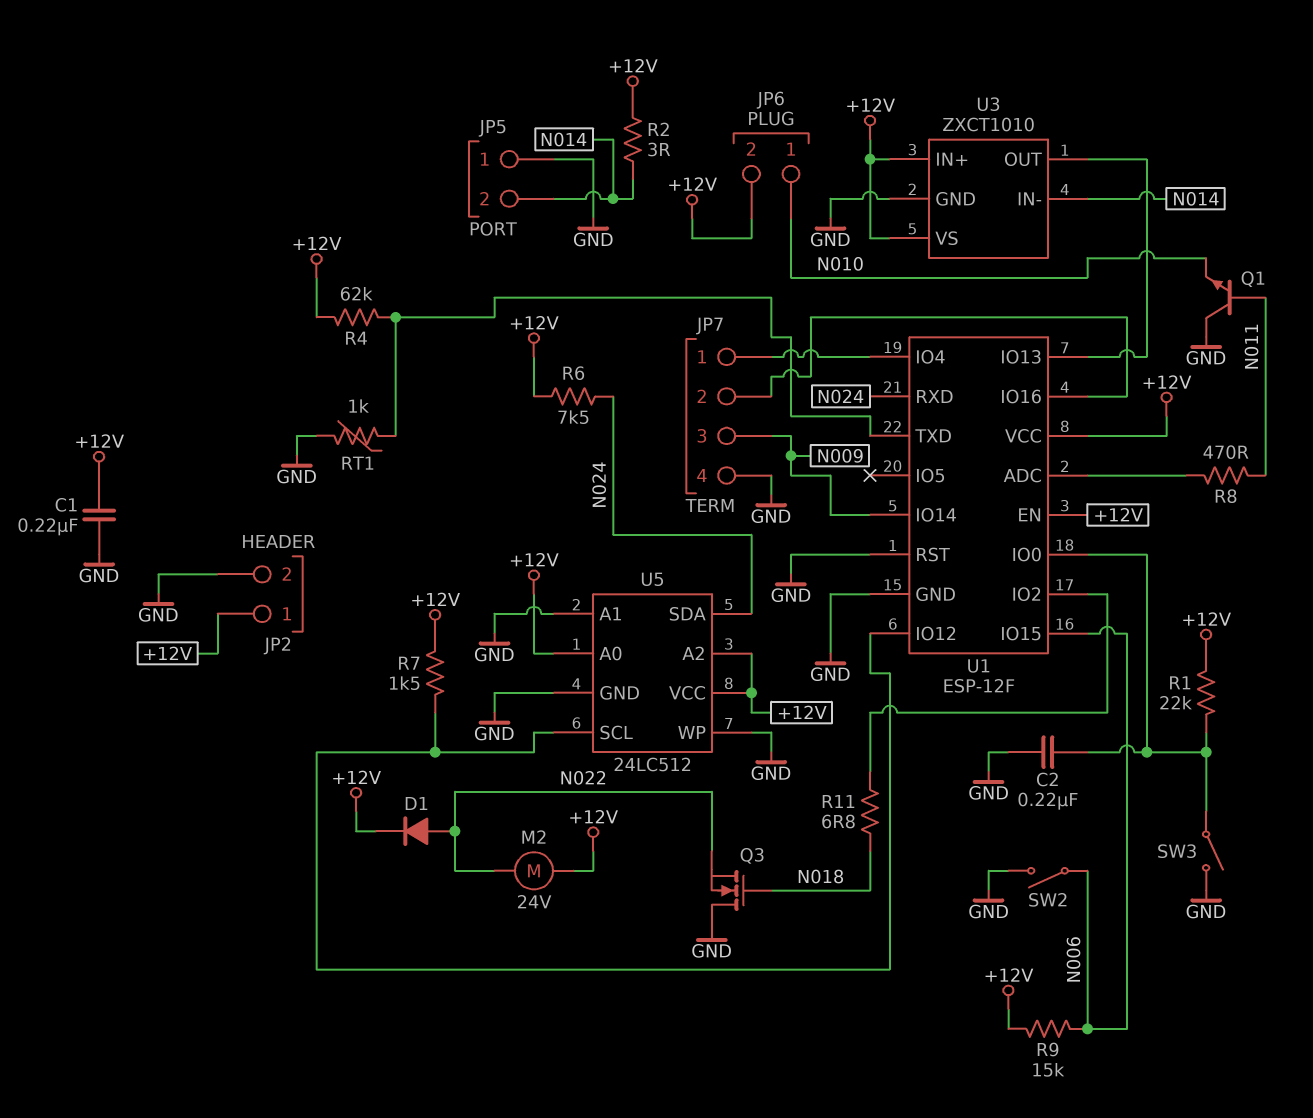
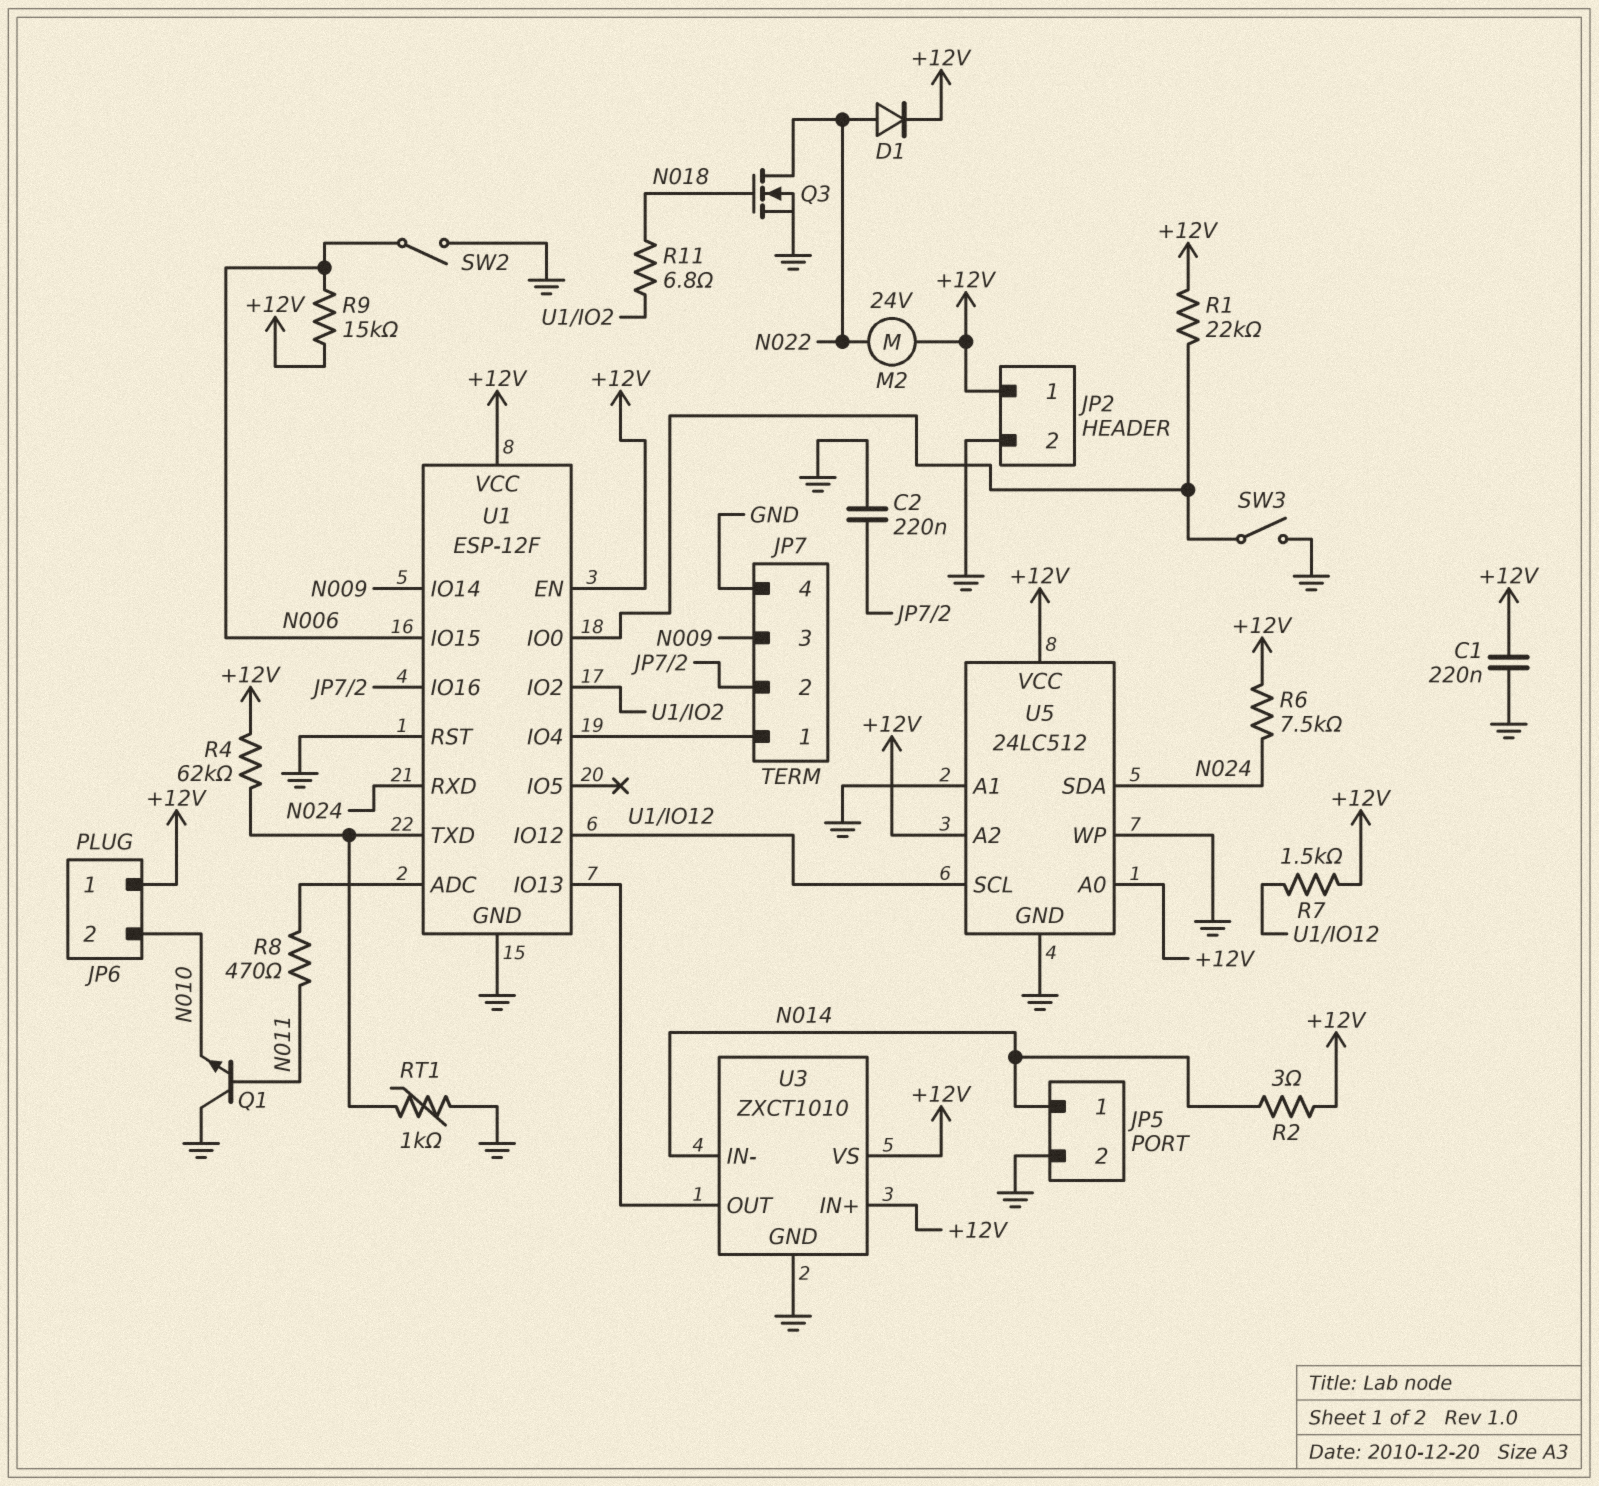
C2: 220nF (GND, U1/IO0) -> 220nF (GND, JP7/2)
JP5 pin 1: GND -> N014
JP5 pin 2: N014 -> GND
JP6 pin 1: N010 -> +12V
JP6 pin 2: +12V -> N010
Q3: NMOS (G N018, D GND, S N022) -> NMOS (G N018, D N022, S GND)

